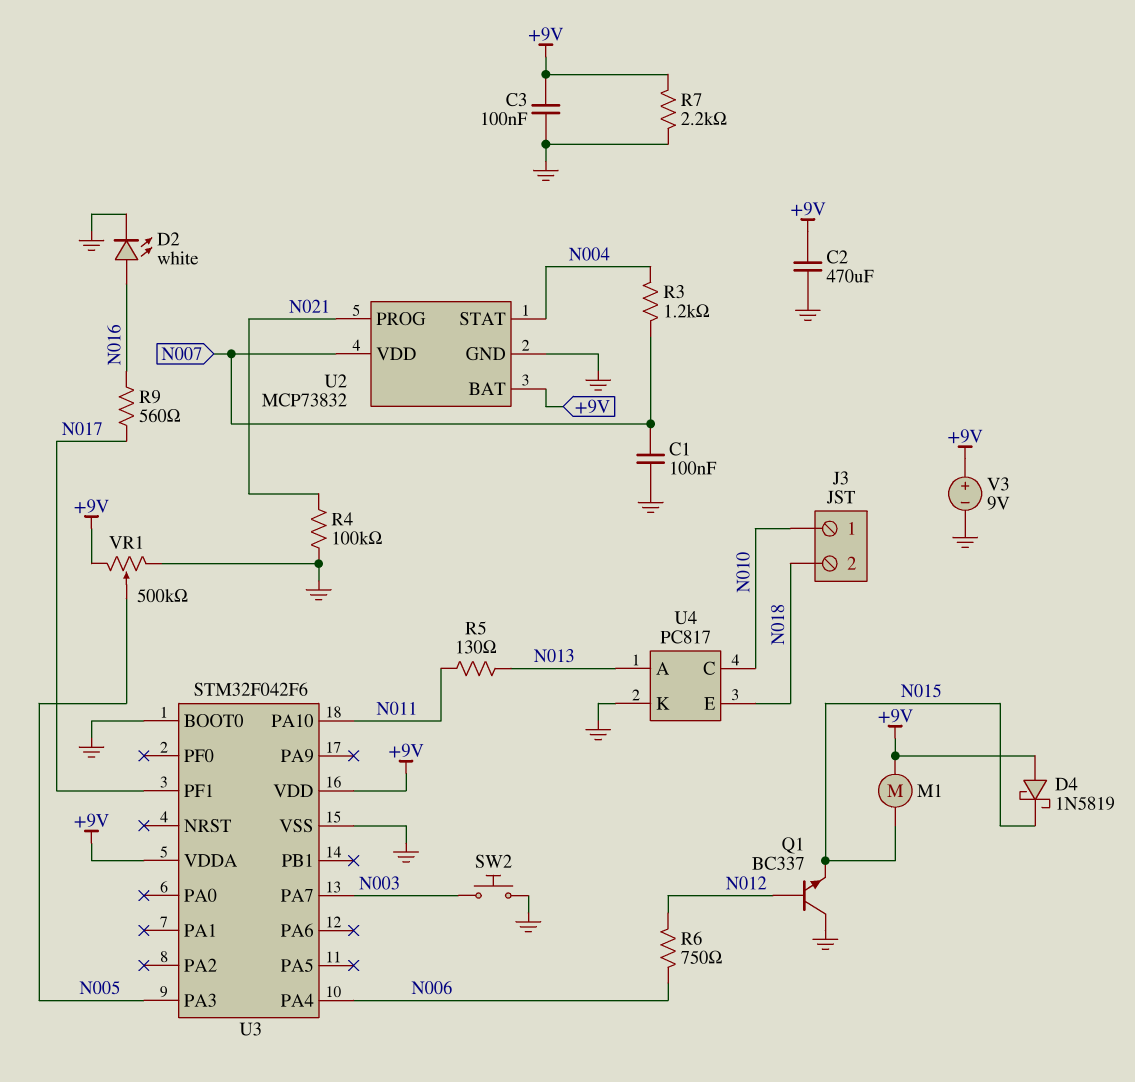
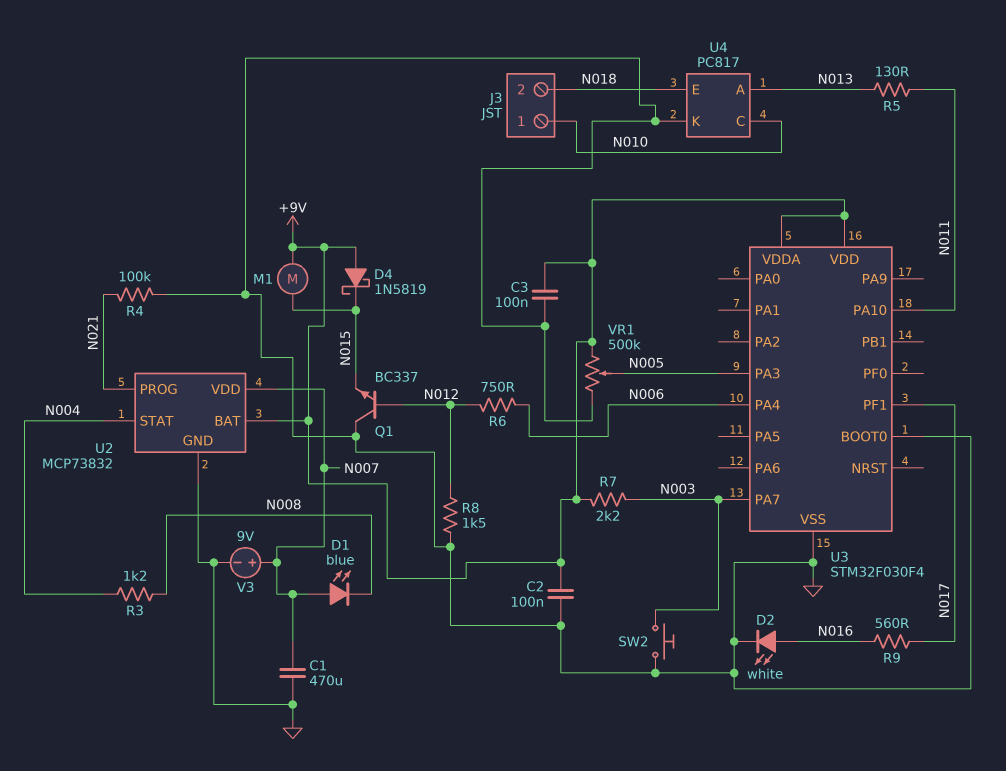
C1: 100nF (GND, N007) -> 470uF (GND, N007)
C2: 470uF (+9V, GND) -> 100nF (+9V, GND)
D1: none -> LED blue (A N007, K N008)
R3: 1.2k (N004, N007) -> 1.2k (N004, N008)
R7: 2.2k (+9V, GND) -> 2.2k (+9V, N003)
R8: none -> 1.5k (GND, N012)
U3: STM32F042F6 -> STM32F030F4
V3: 9V (plus +9V, minus GND) -> 9V (plus N007, minus GND)

